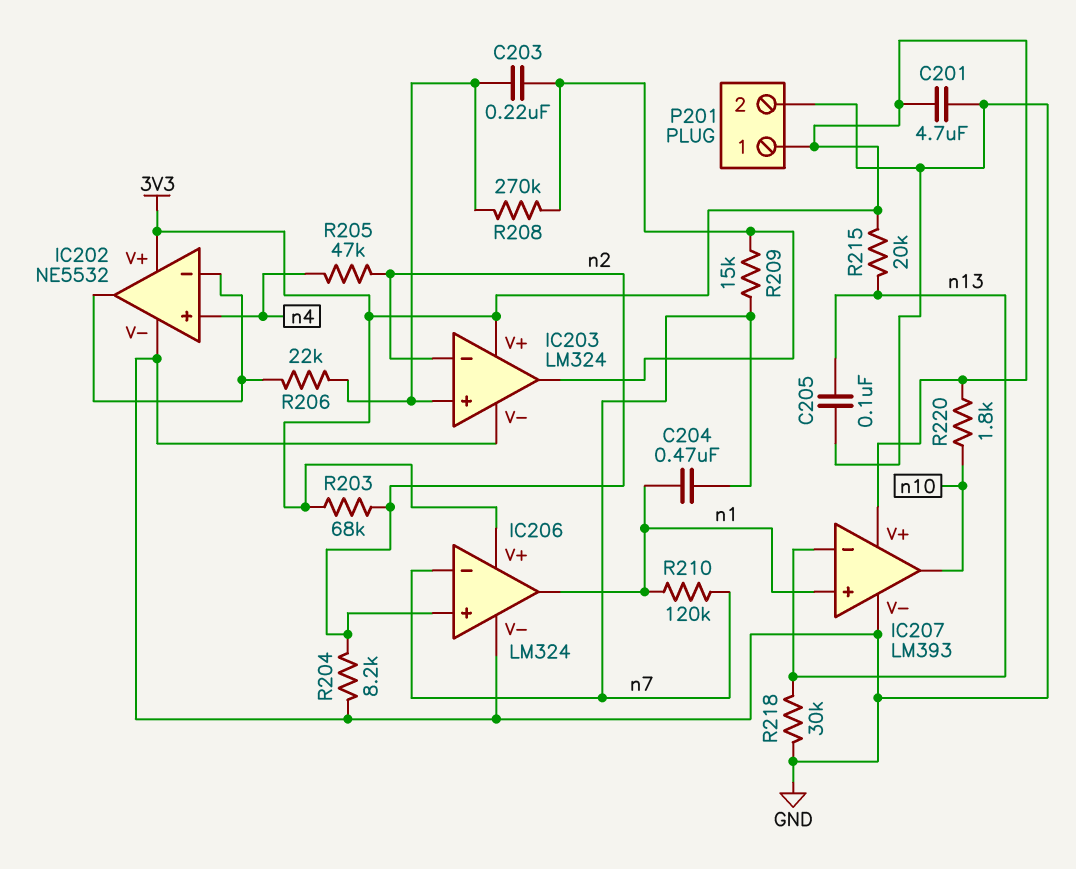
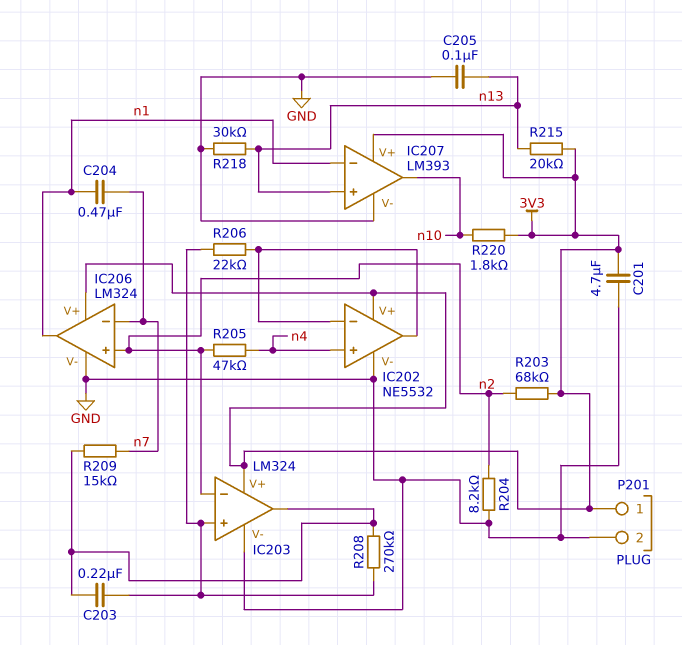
IC207 pin in+: n1 -> n13
IC207 pin in-: n13 -> n1
R210: 120k (n1, n7) -> none

